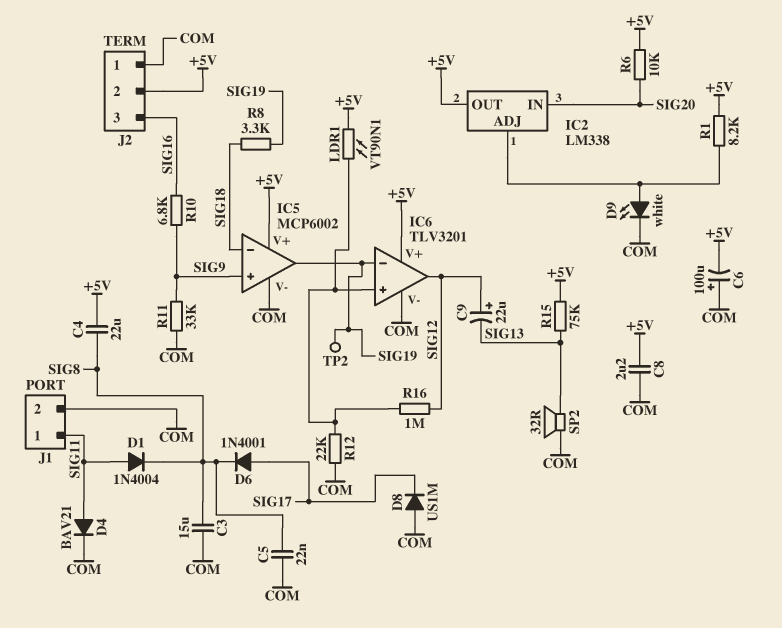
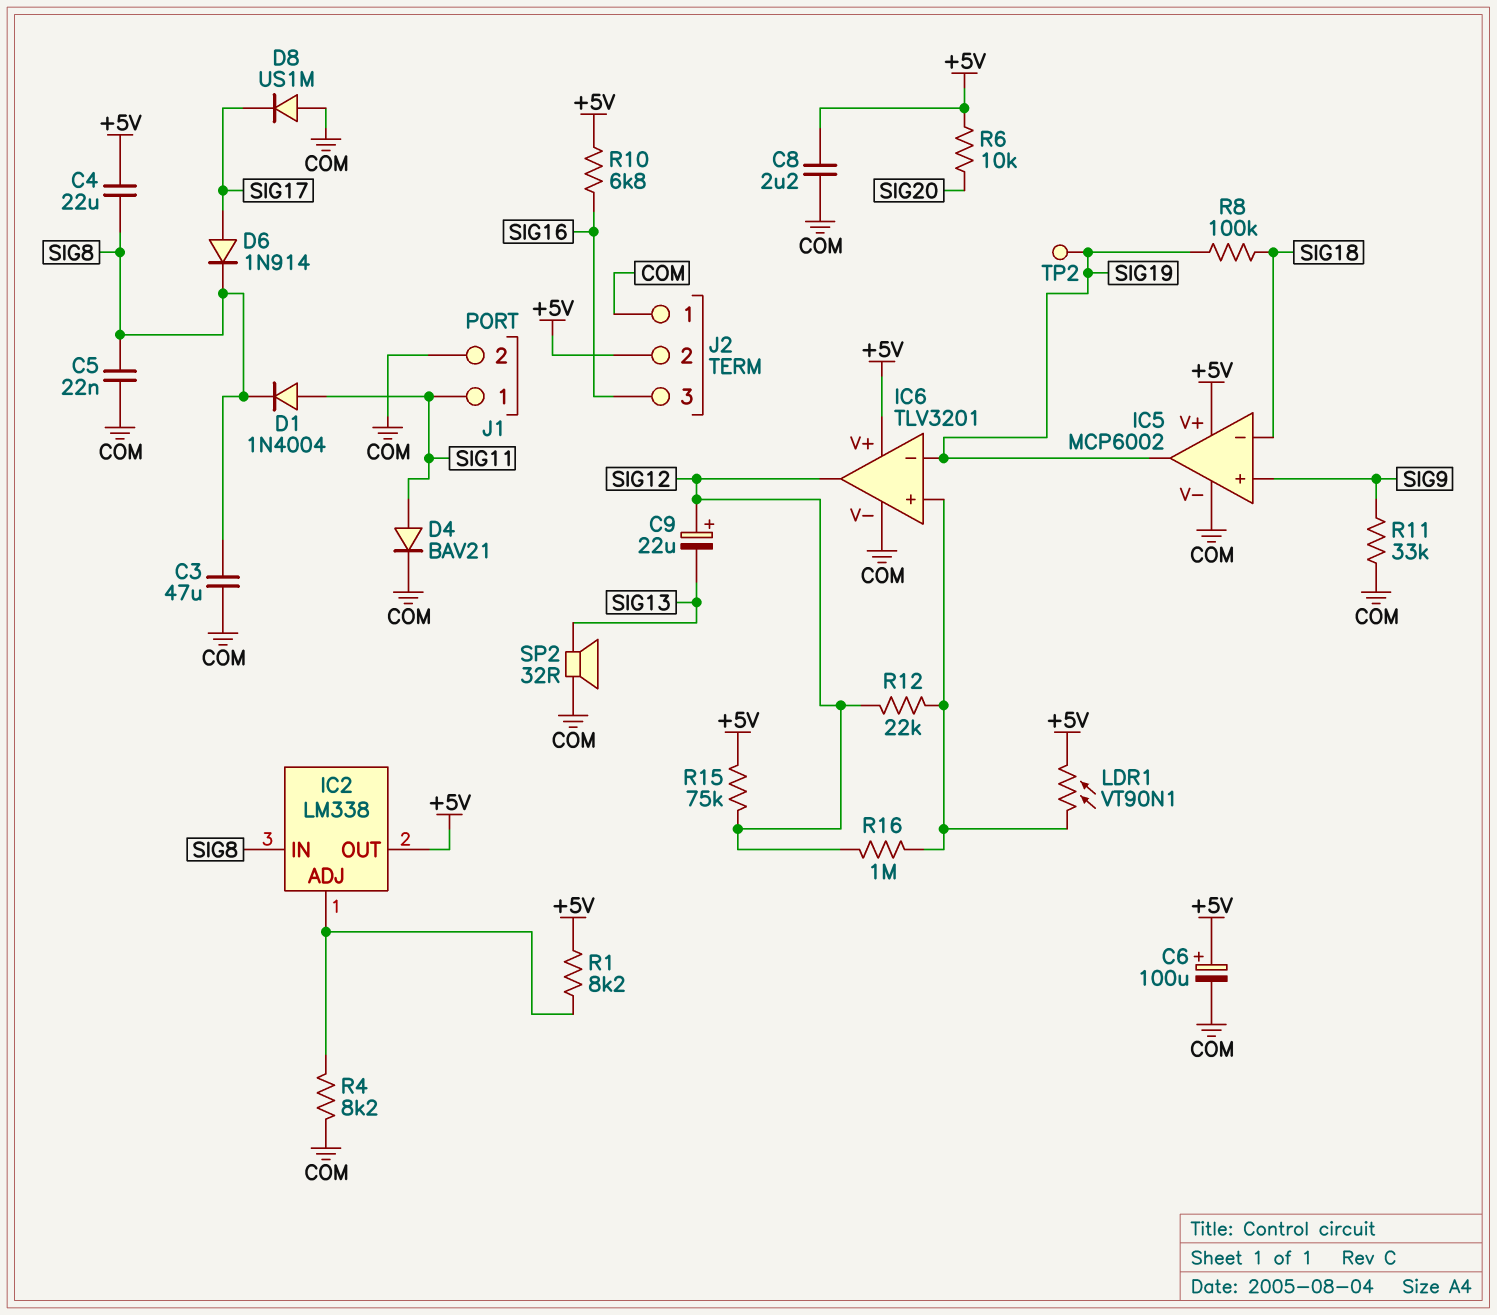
C3: 15uF (COM, SIG8) -> 47uF (COM, SIG8)
C6: 100uF (plus COM, minus +5V) -> 100uF (plus +5V, minus COM)
D6: diode 1N4001 (A SIG17, K SIG8) -> diode 1N914 (A SIG17, K SIG8)
D9: LED white (A IC2/ADJ, K COM) -> none
IC2 pin IN: SIG20 -> SIG8
R4: none -> 8.2k (COM, IC2/ADJ)
R8: 3.3k (SIG18, SIG19) -> 100k (SIG18, SIG19)
R10: 6.8k (SIG9, SIG16) -> 6.8k (+5V, SIG16)
R12: 22k (COM, IC6/in+) -> 22k (IC6/in+, SIG12)
R15: 75k (+5V, SIG13) -> 75k (+5V, SIG12)

